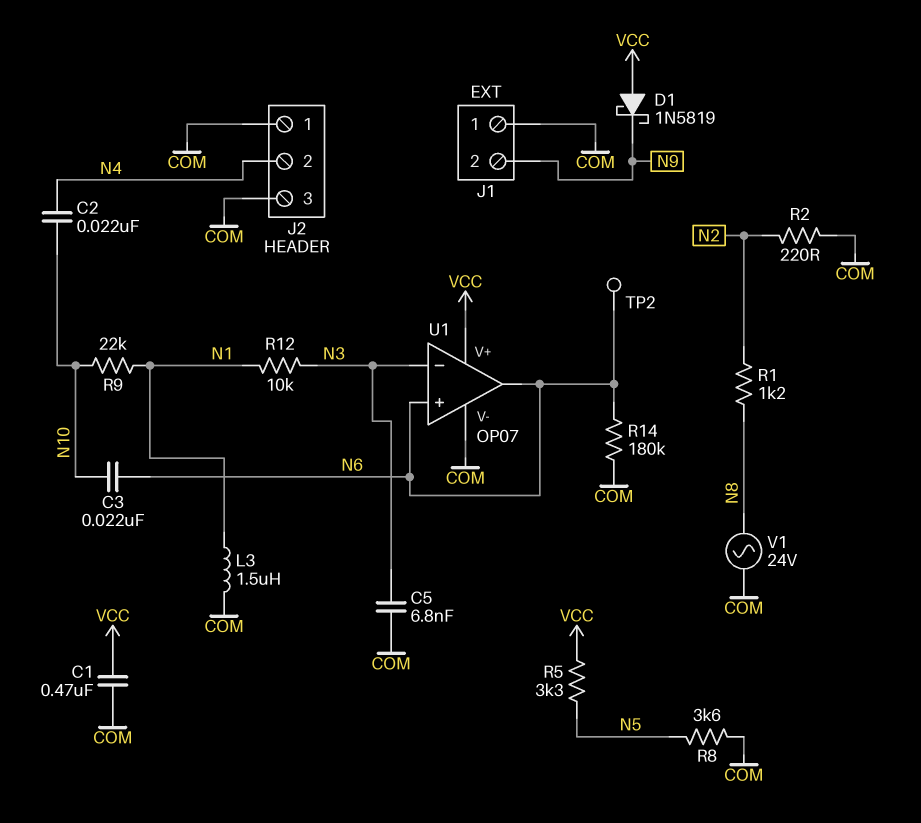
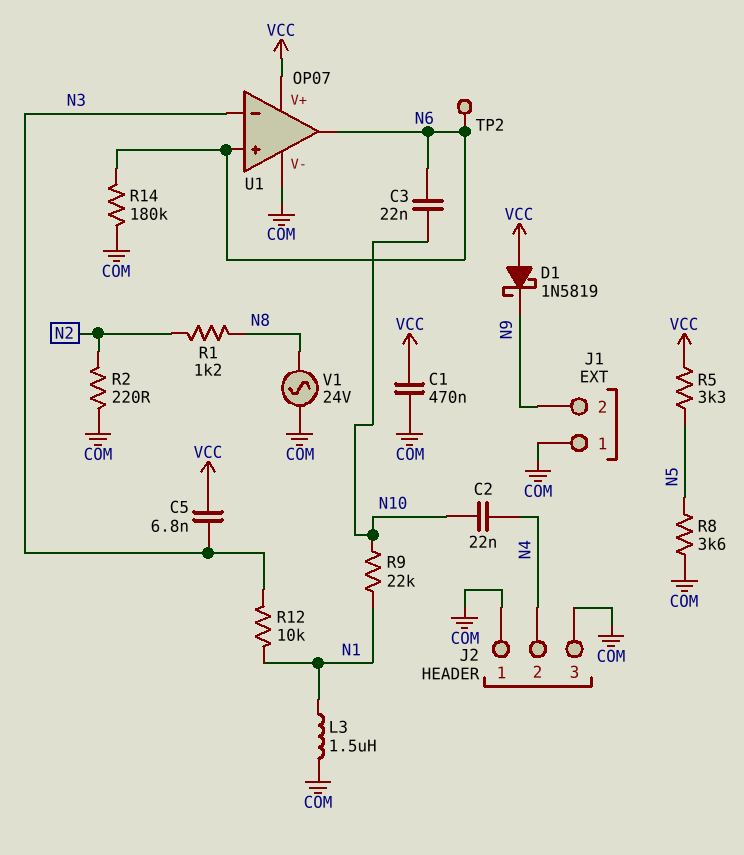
C5: 6.8nF (COM, N3) -> 6.8nF (N3, VCC)

